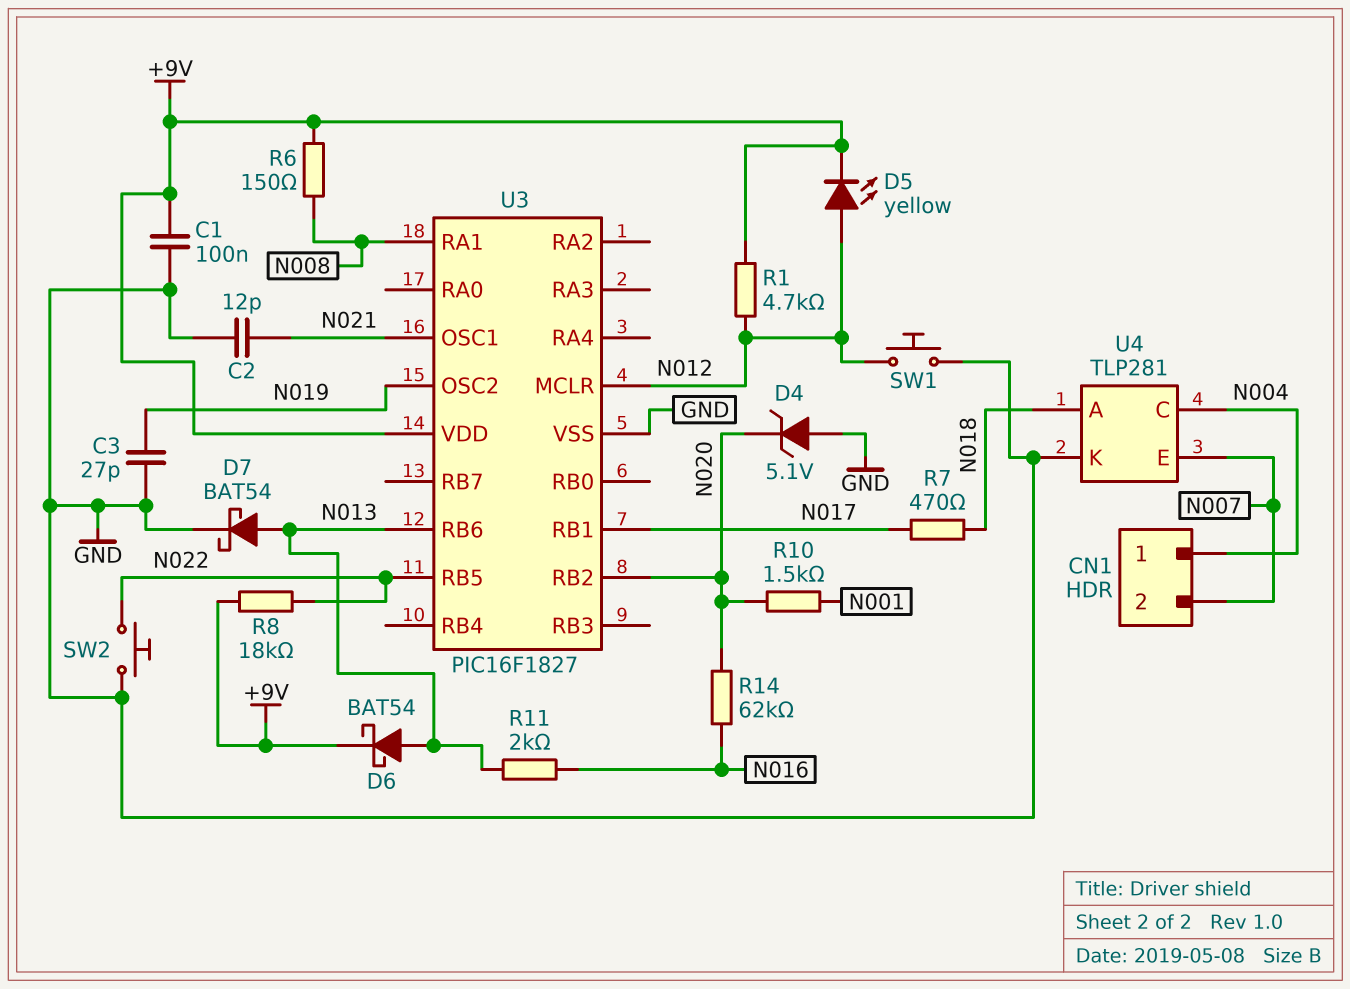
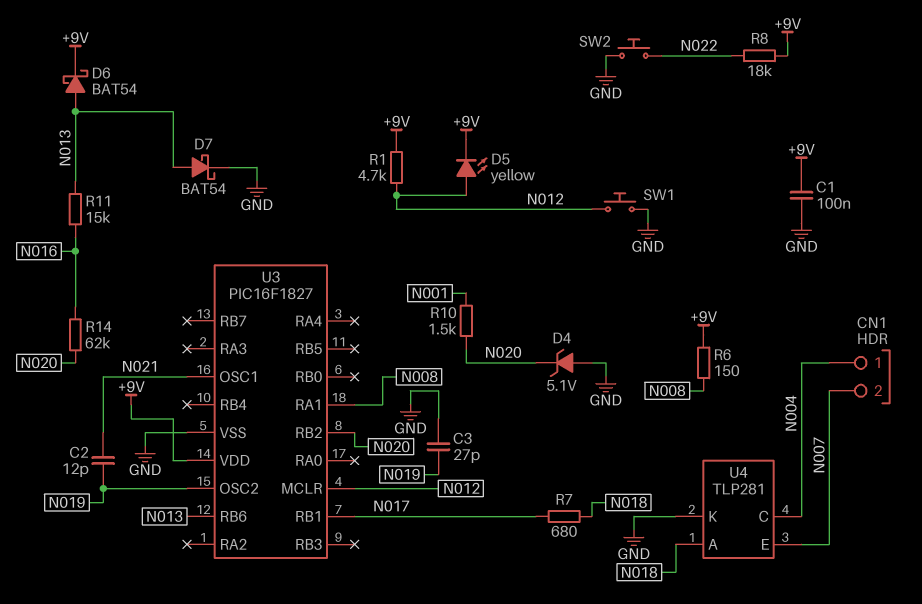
C2: 12pF (GND, N021) -> 12pF (N019, N021)
R7: 470 (N017, N018) -> 680 (N017, N018)
R11: 2k (N013, N016) -> 15k (N013, N016)
U3 pin RB5: N022 -> none

